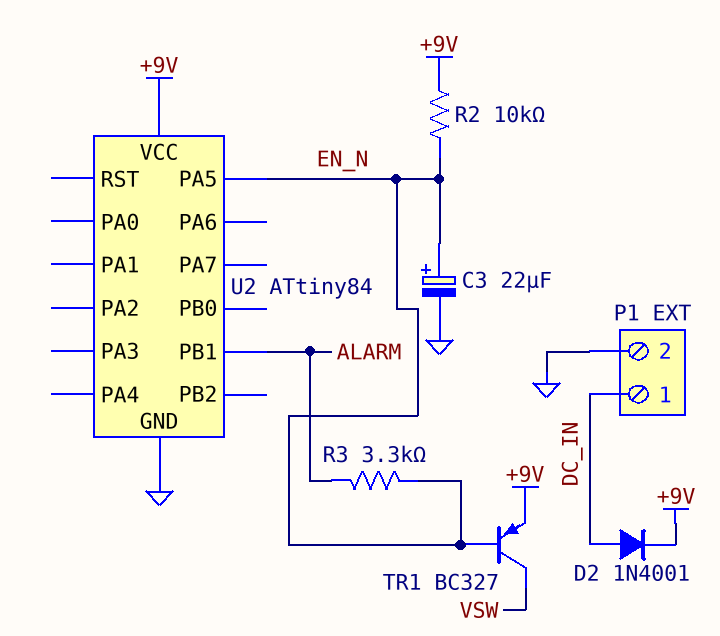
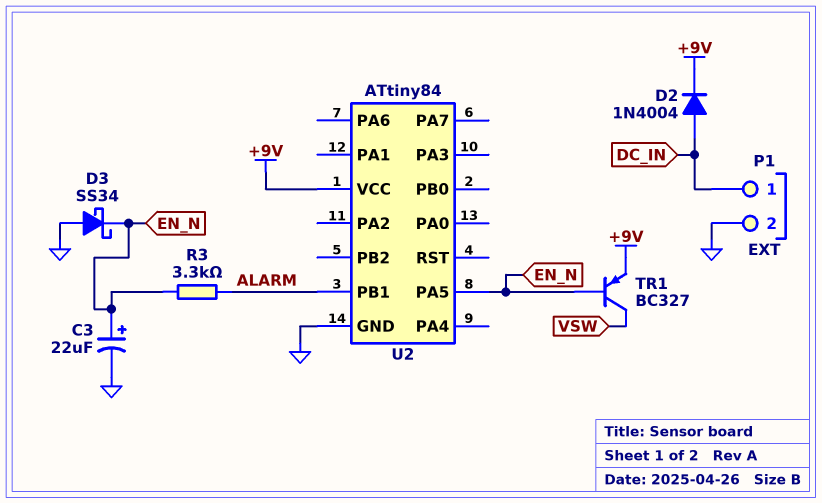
D2: diode 1N4001 (A DC_IN, K +9V) -> diode 1N4004 (A DC_IN, K +9V)
D3: none -> schottky SS34 (A GND, K EN_N)
R2: 10k (+9V, EN_N) -> none

